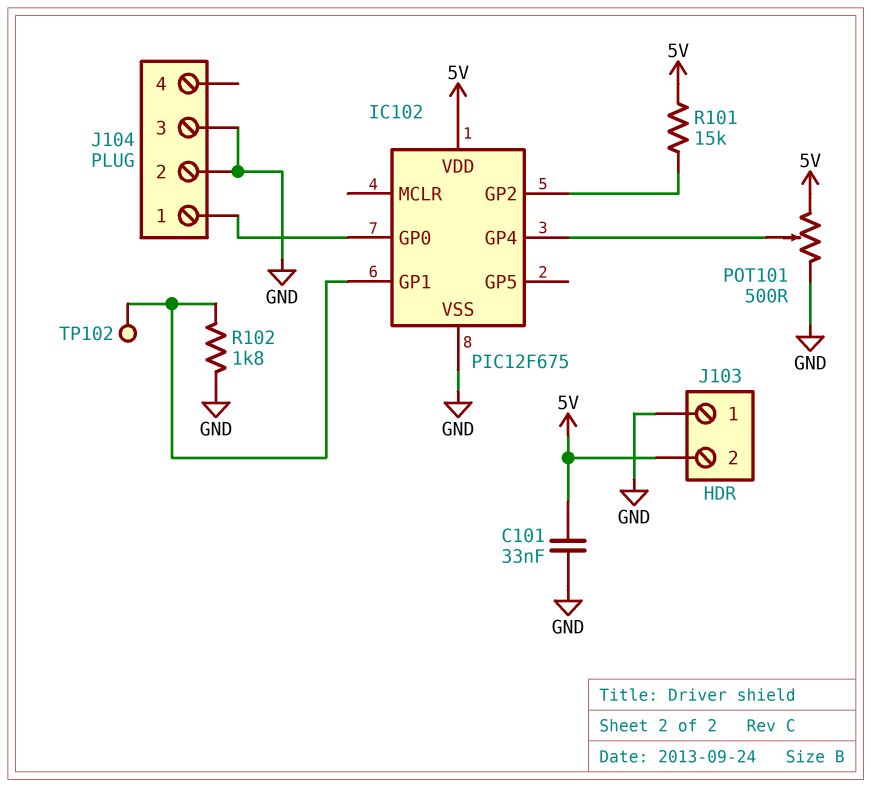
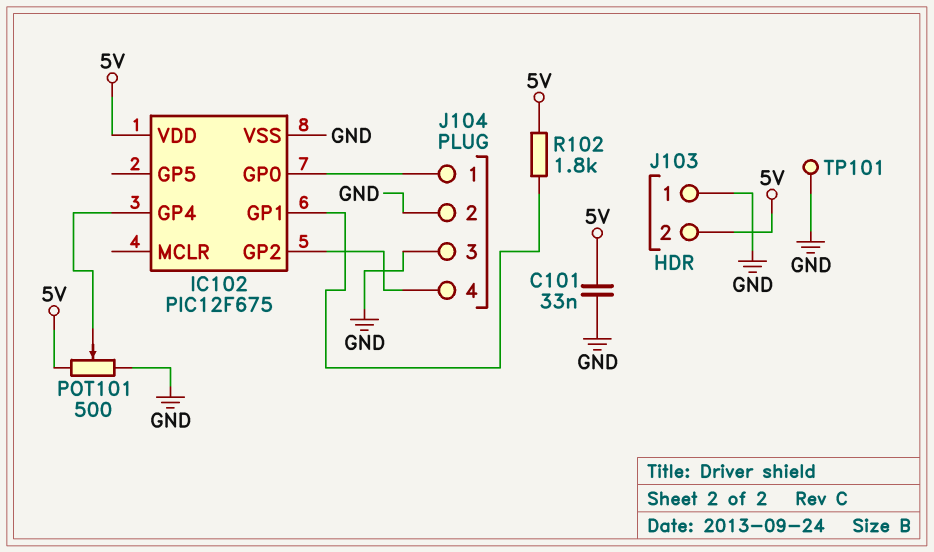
J104 pin 4: none -> IC102/GP2
R101: 15k (5V, IC102/GP2) -> none
R102: 1.8k (GND, IC102/GP1) -> 1.8k (5V, IC102/GP1)
TP101: none -> test point (GND)
TP102: test point (IC102/GP1) -> none

